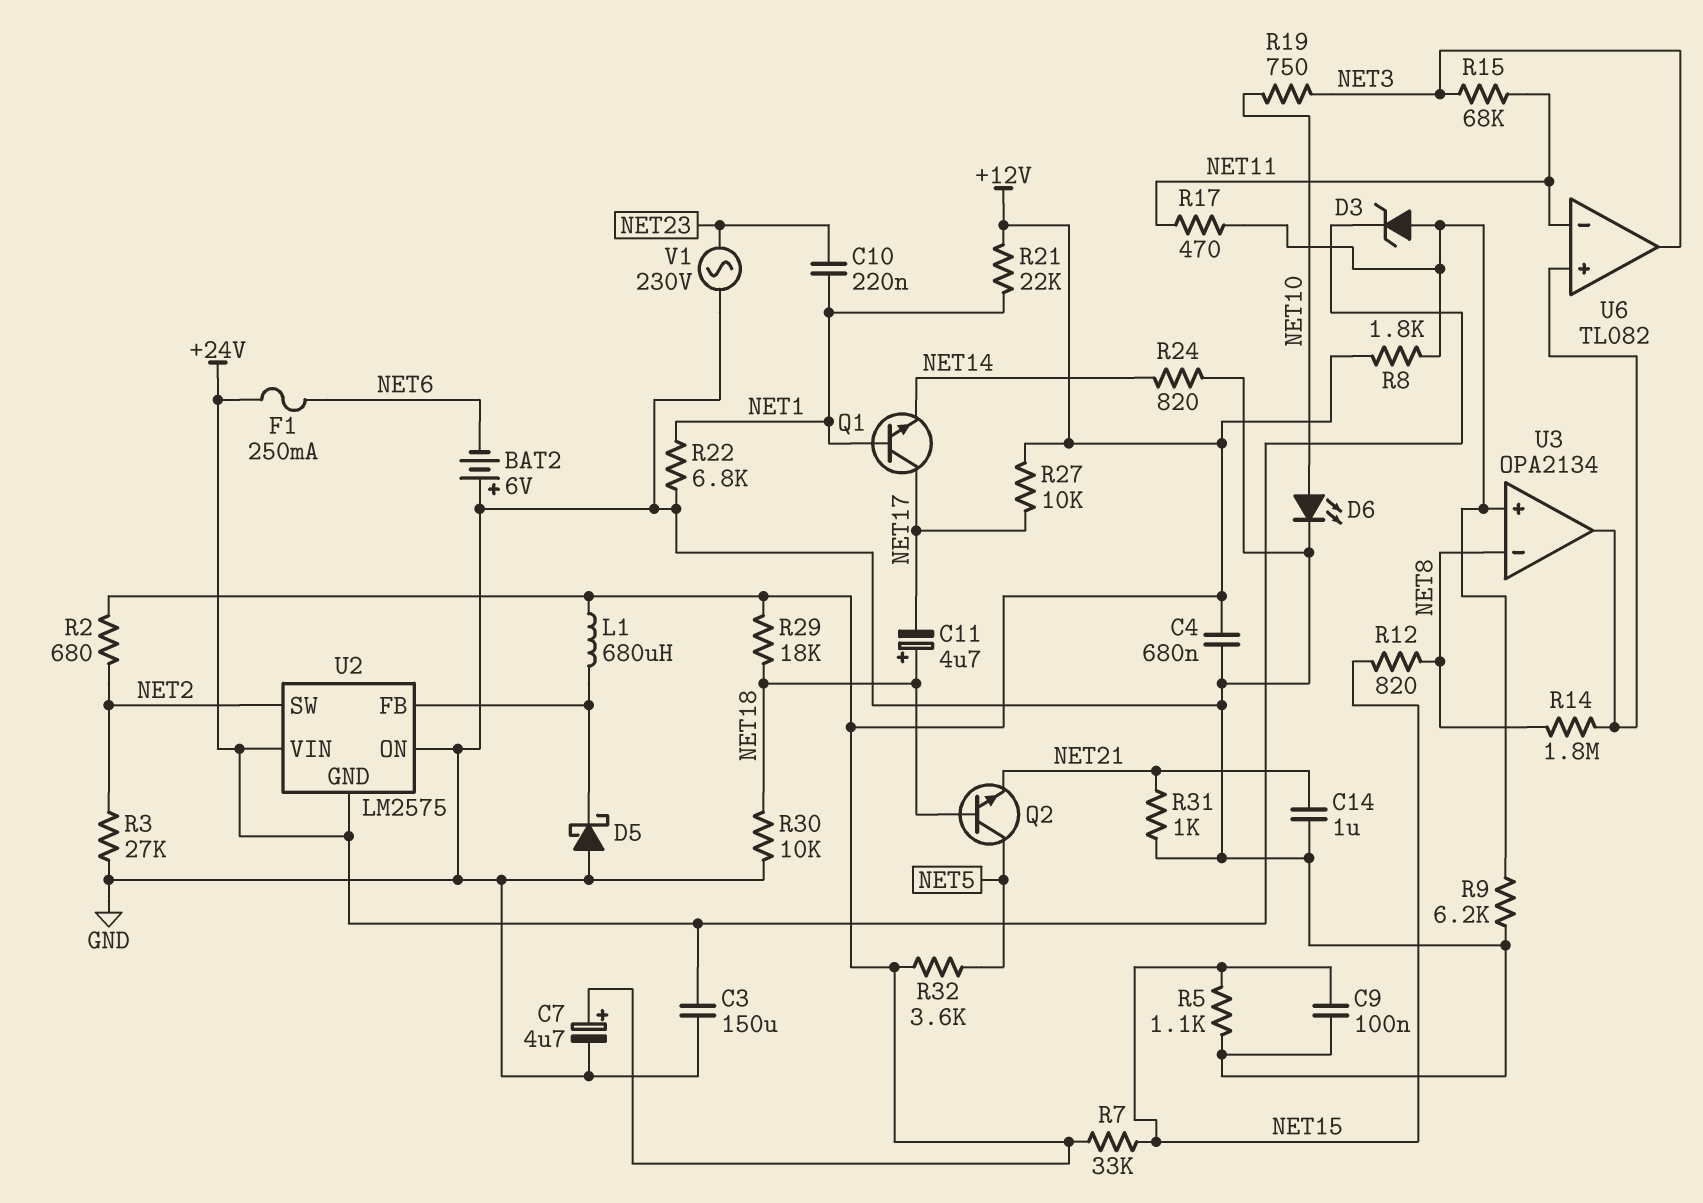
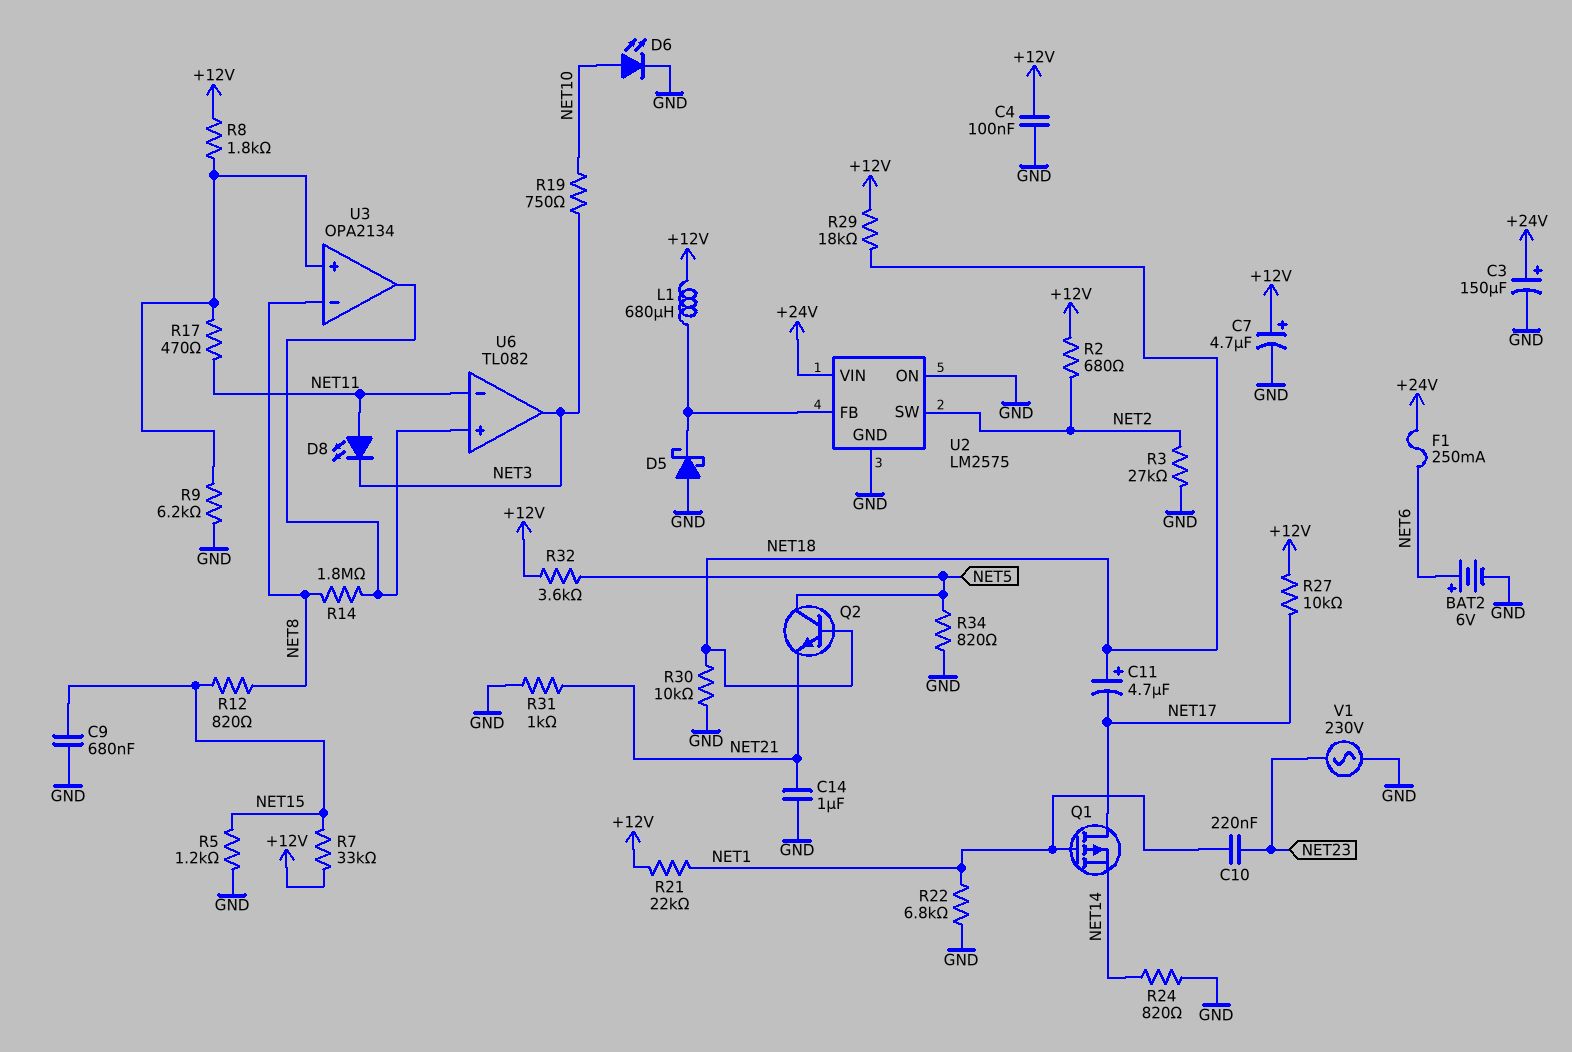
BAT2: 6V (plus GND, minus NET6) -> 6V (plus NET6, minus GND)
C3: 150uF (+24V, GND) -> 150uF (plus +24V, minus GND)
C4: 680nF (+12V, GND) -> 100nF (+12V, GND)
C9: 100nF (GND, NET15) -> 680nF (GND, NET15)
D3: zener (A U3/in+, K +24V) -> none
D8: none -> LED (A NET11, K NET3)
Q1: NPN (B NET1, C NET17, E NET14) -> PMOS (G NET1, D NET17, S NET14)
R5: 1.1k (GND, NET15) -> 1.2k (GND, NET15)
R15: 68k (NET3, NET11) -> none
R34: none -> 820 (GND, NET5)
U2 pin GND: +24V -> GND

